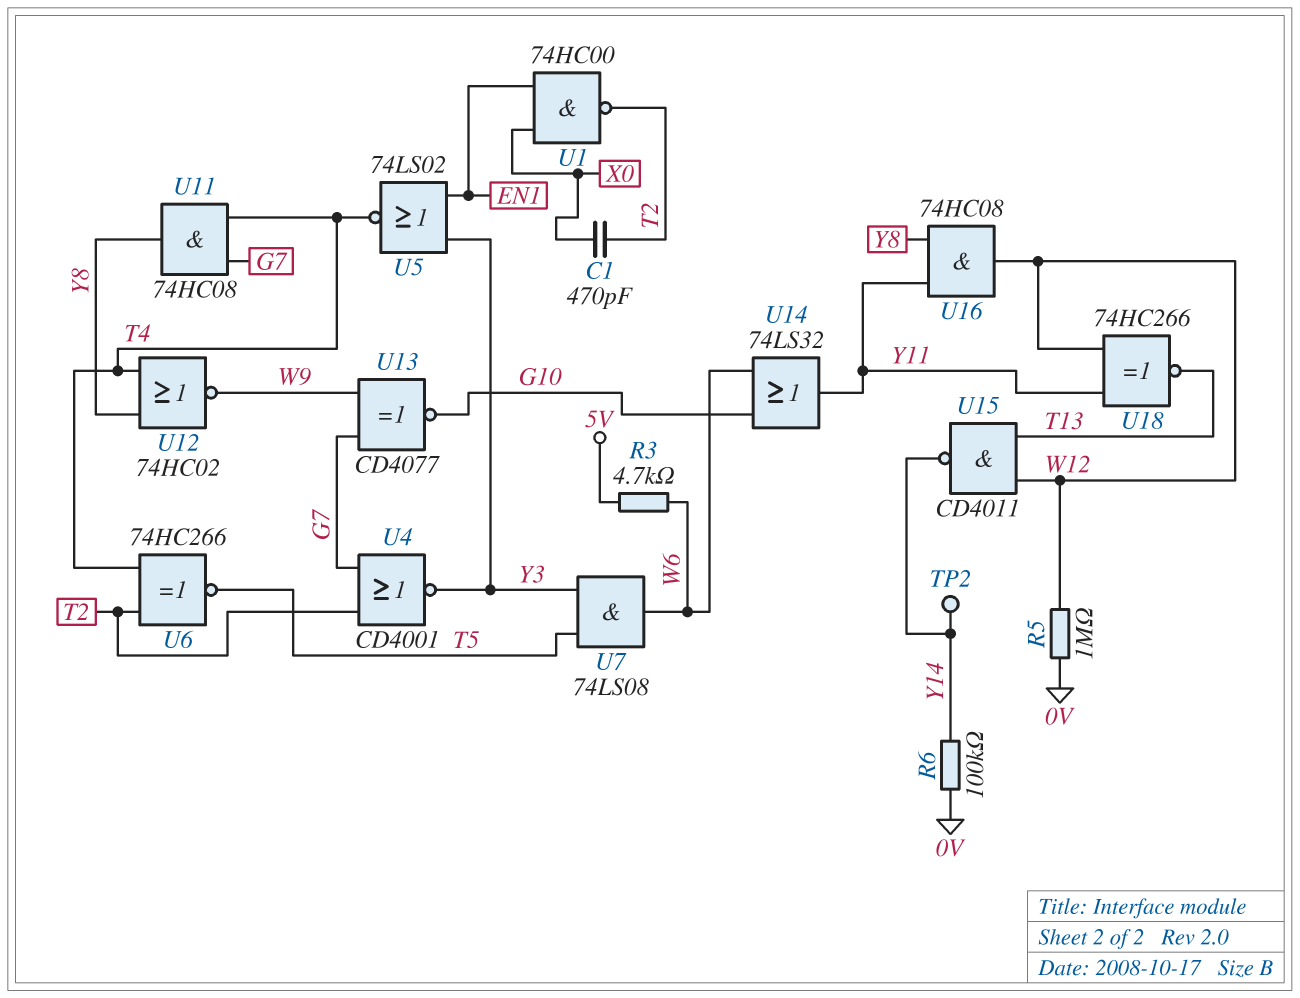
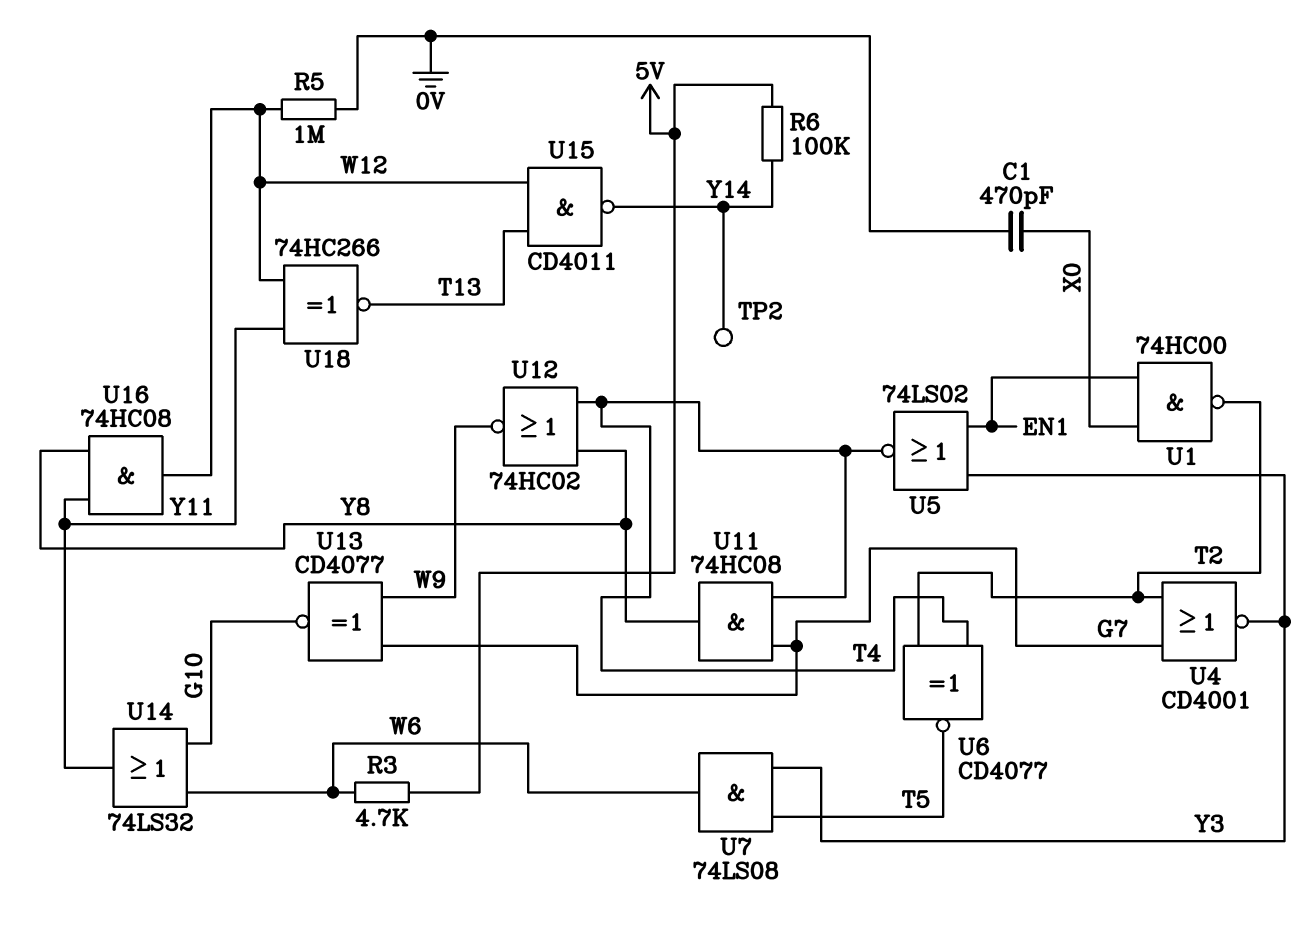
C1: 470pF (T2, X0) -> 470pF (0V, X0)
R6: 100k (0V, Y14) -> 100k (5V, Y14)
U6: XNOR 74HC266 (in T2, in T4, out T5) -> XNOR CD4077 (in T2, in T4, out T5)

